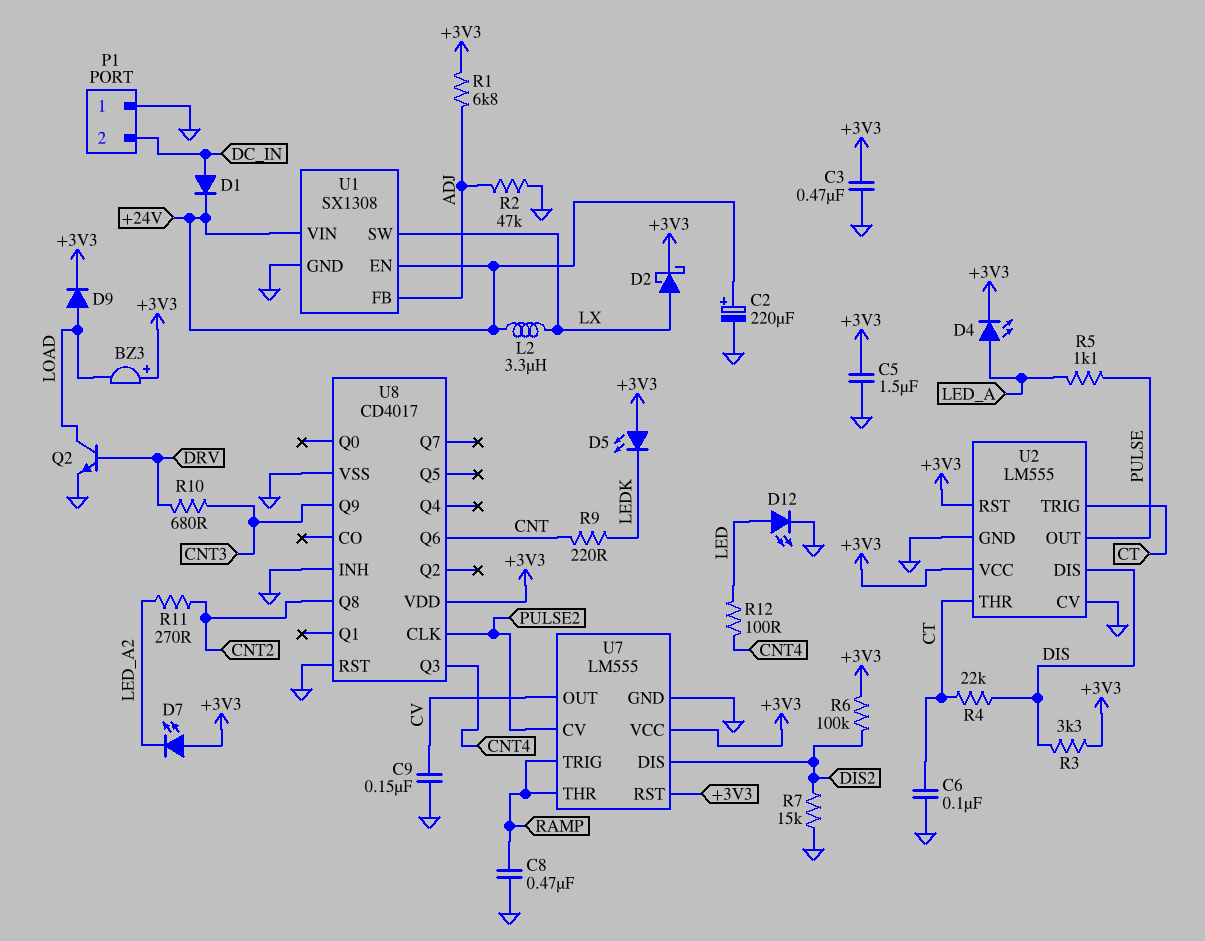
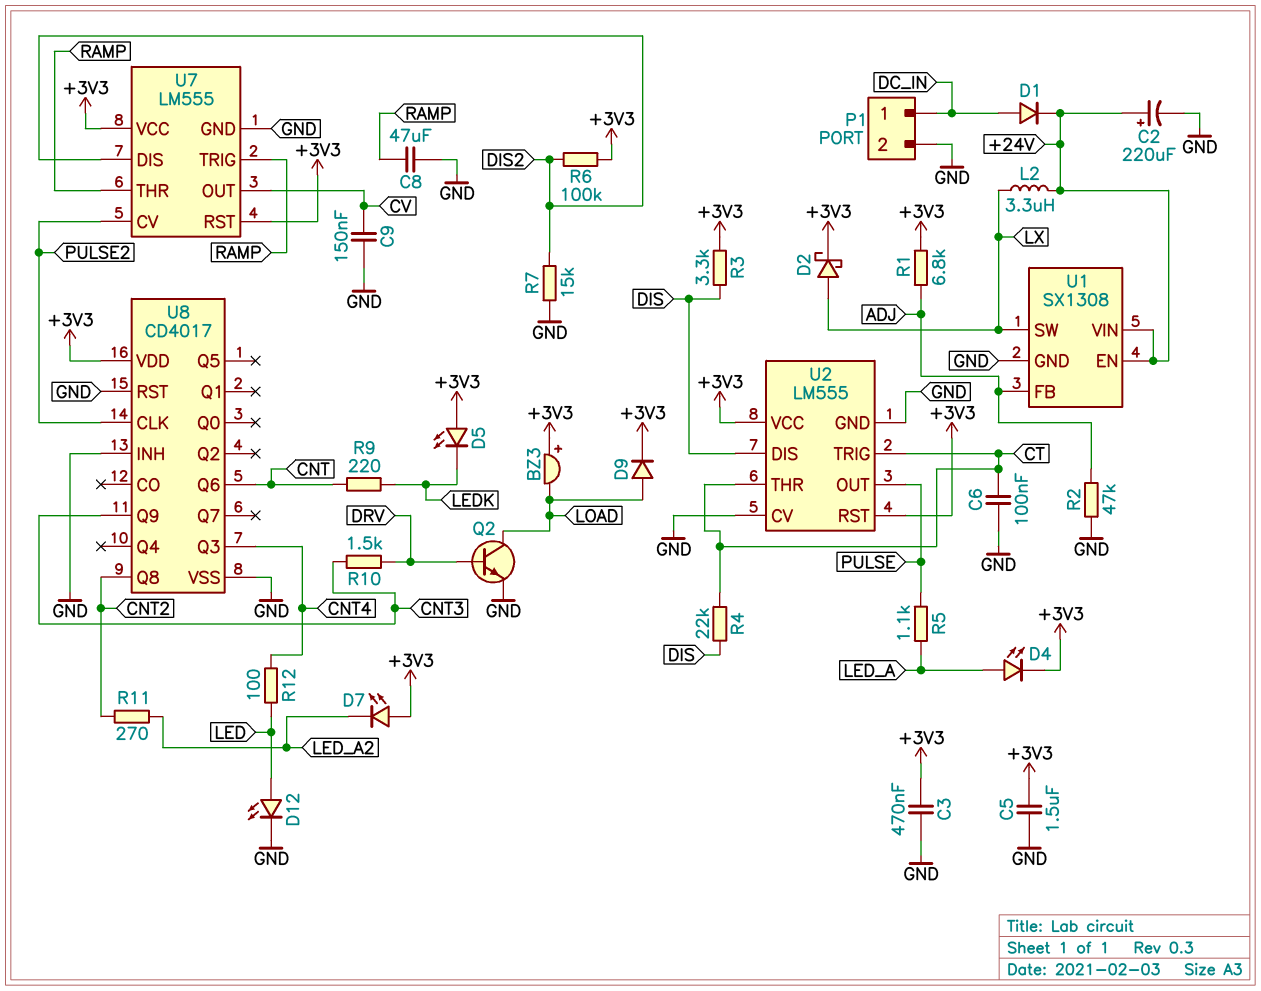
C8: 470nF (GND, RAMP) -> 47uF (GND, RAMP)
P1 pin 1: GND -> DC_IN
P1 pin 2: DC_IN -> GND
R10: 680 (CNT3, DRV) -> 1.5k (CNT3, DRV)

